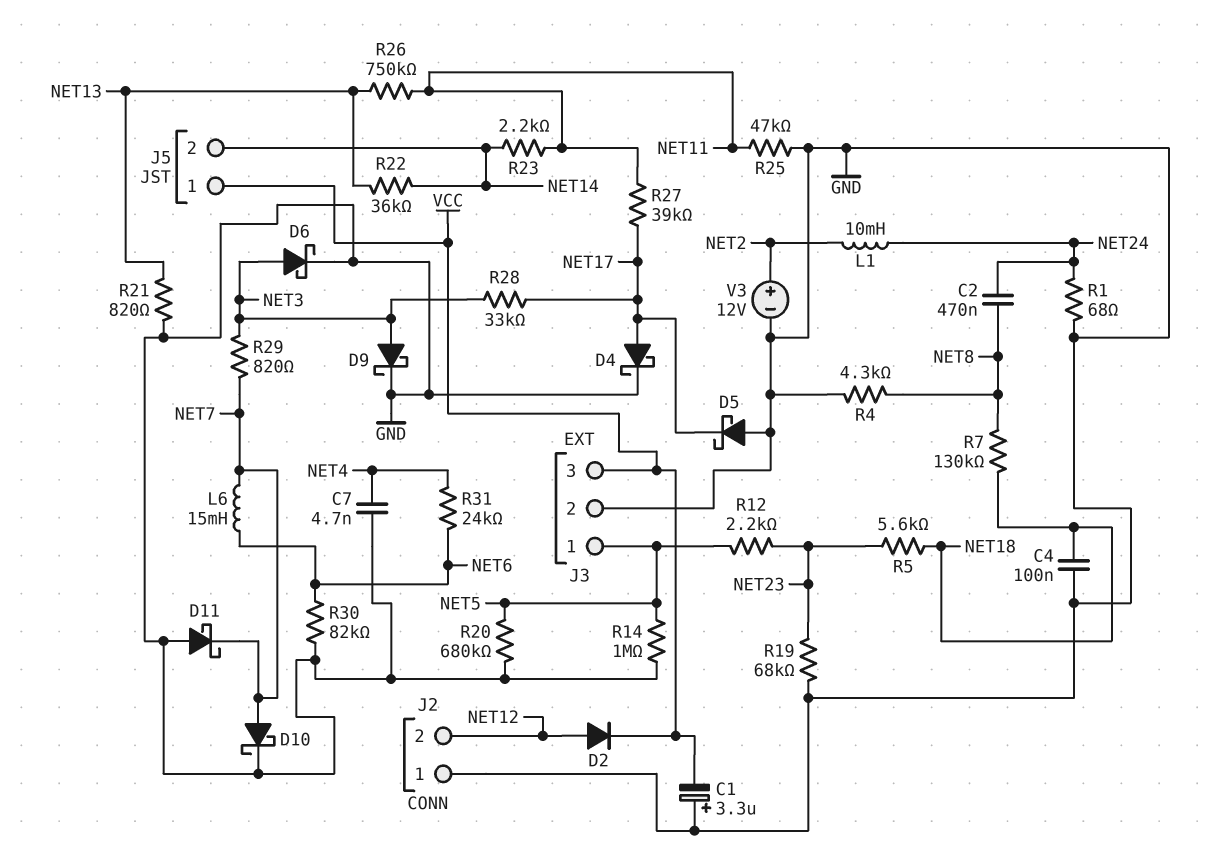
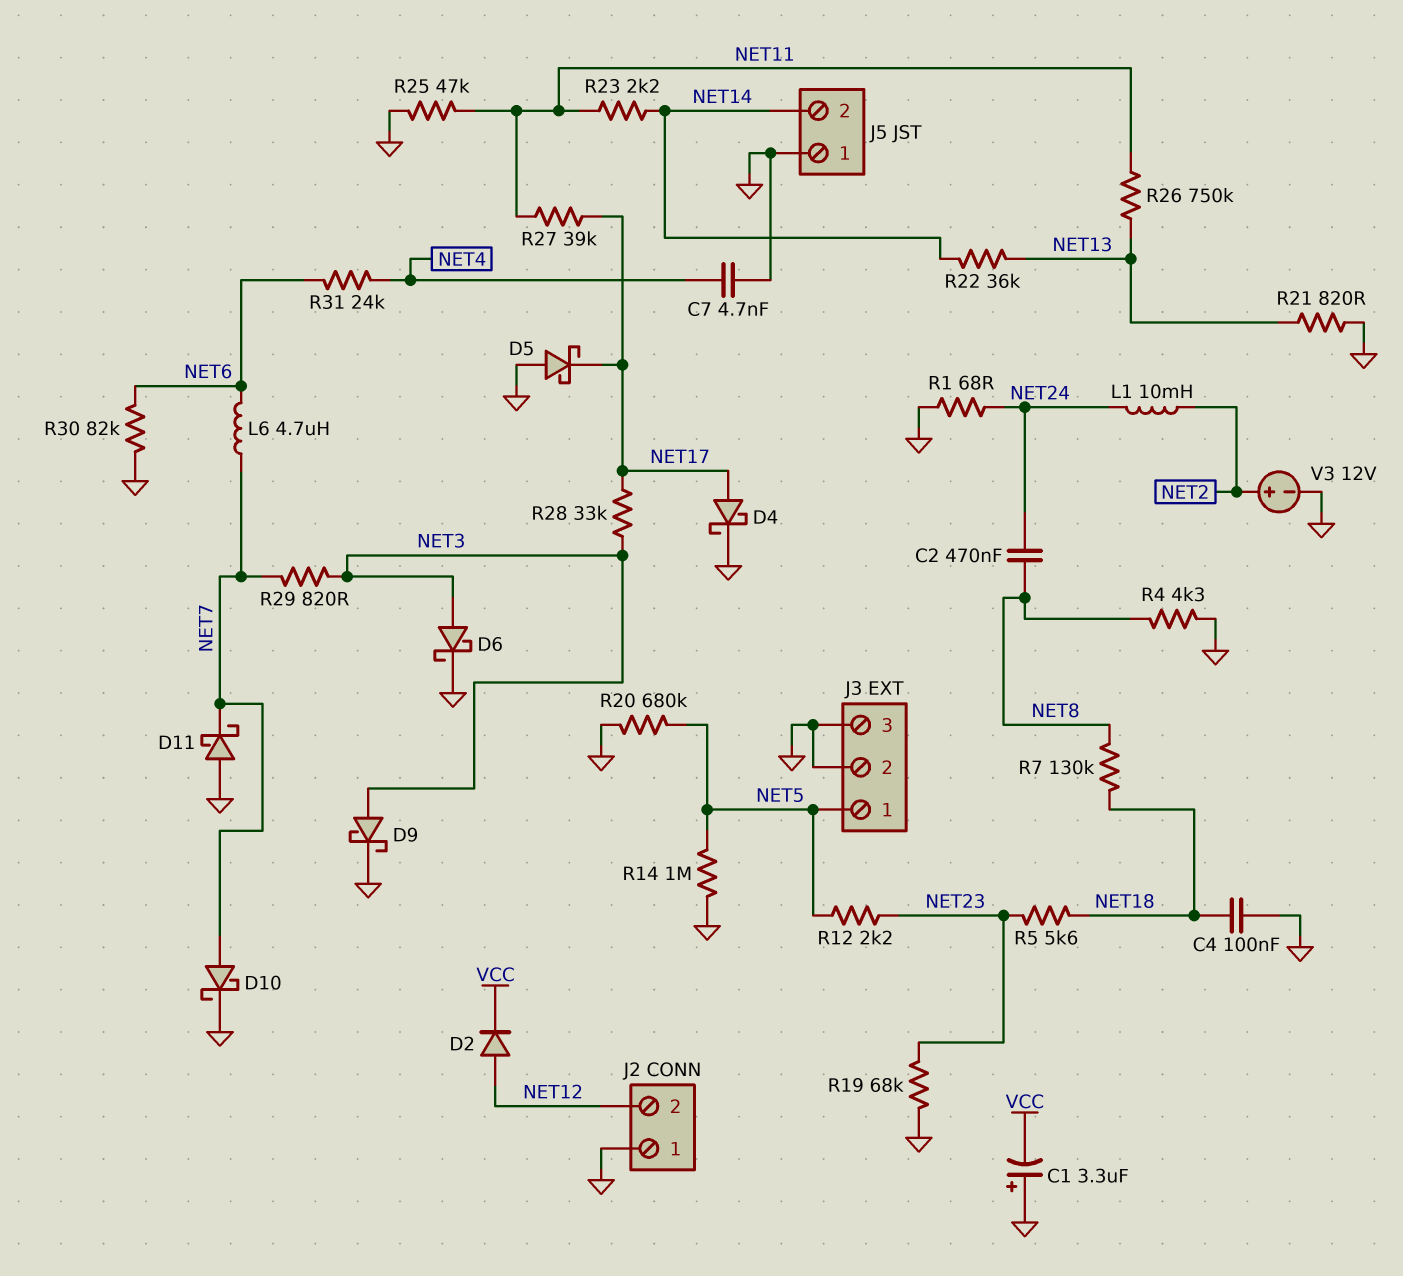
J3 pin 3: VCC -> GND
J5 pin 1: VCC -> GND
L6: 15mH (NET6, NET7) -> 4.7uH (NET6, NET7)

